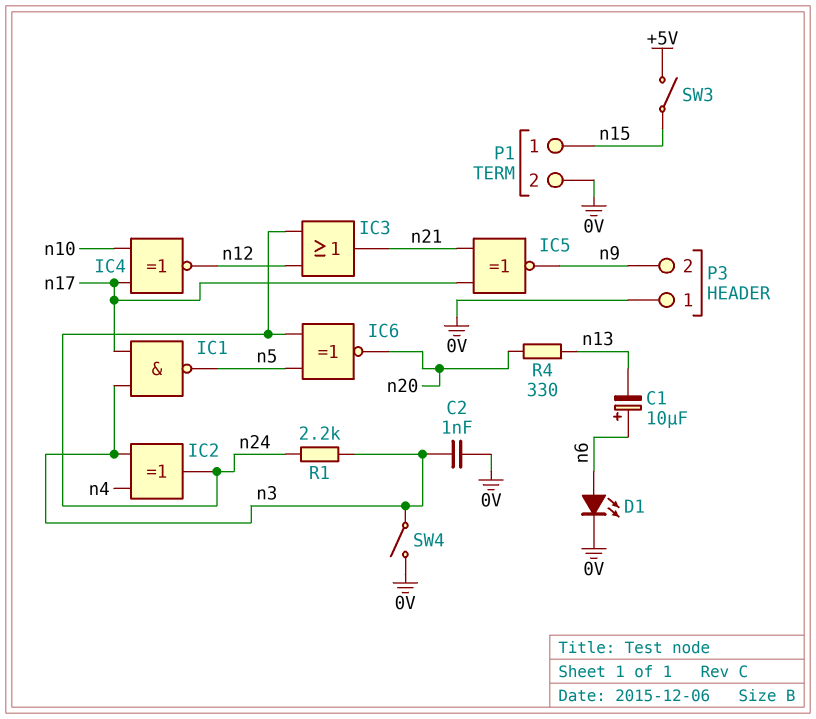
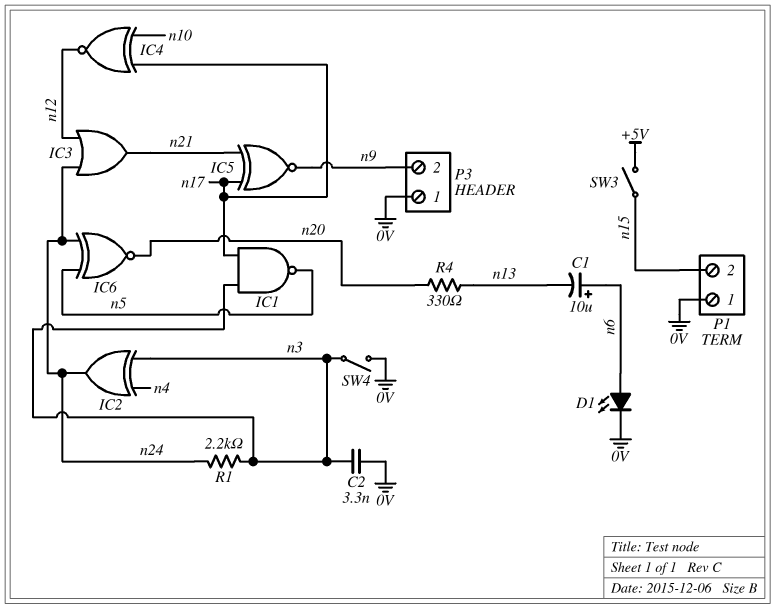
C2: 1nF (0V, n3) -> 3.3nF (0V, n3)
P1 pin 1: n15 -> 0V
P1 pin 2: 0V -> n15

